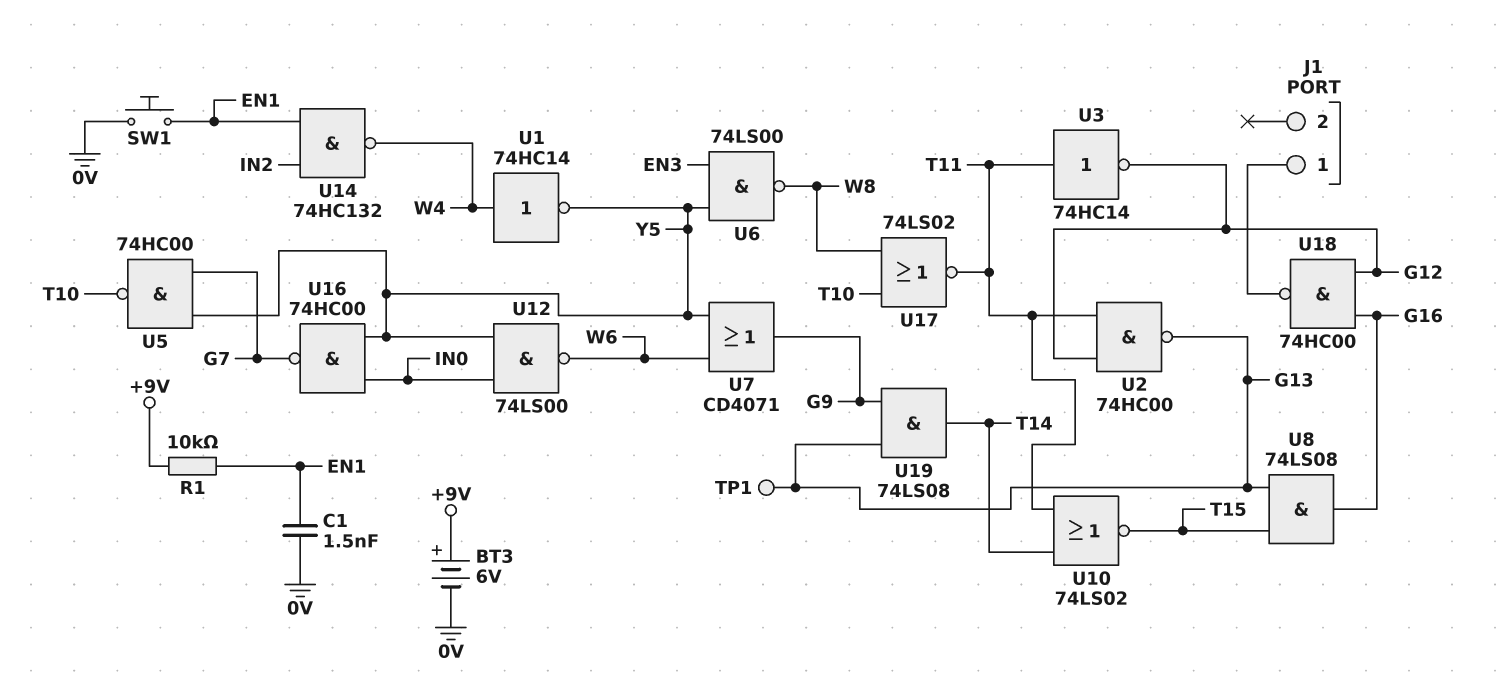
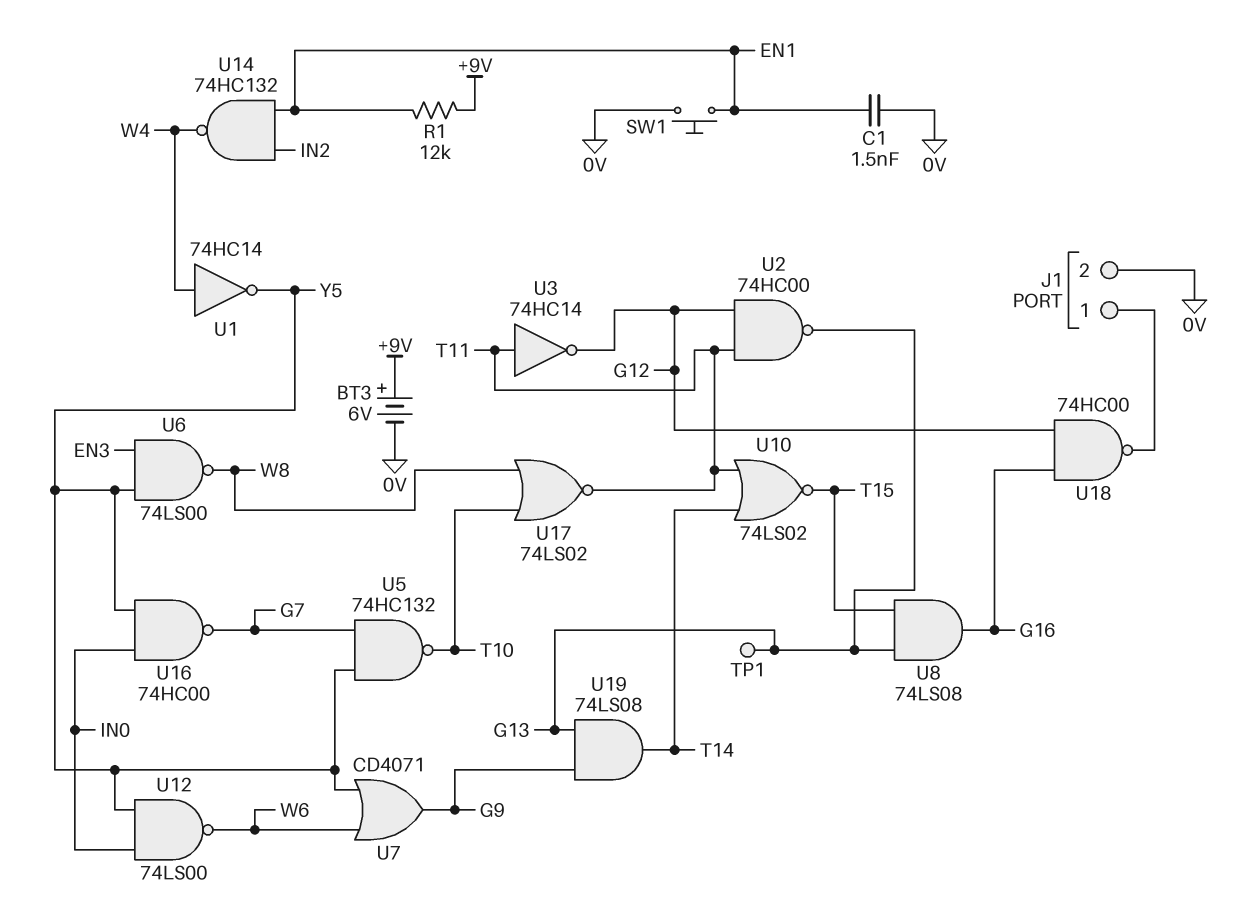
J1 pin 2: none -> 0V
R1: 10k (+9V, EN1) -> 12k (+9V, EN1)
U5: NAND 74HC00 (in G7, in Y5, out T10) -> NAND 74HC132 (in G7, in Y5, out T10)

